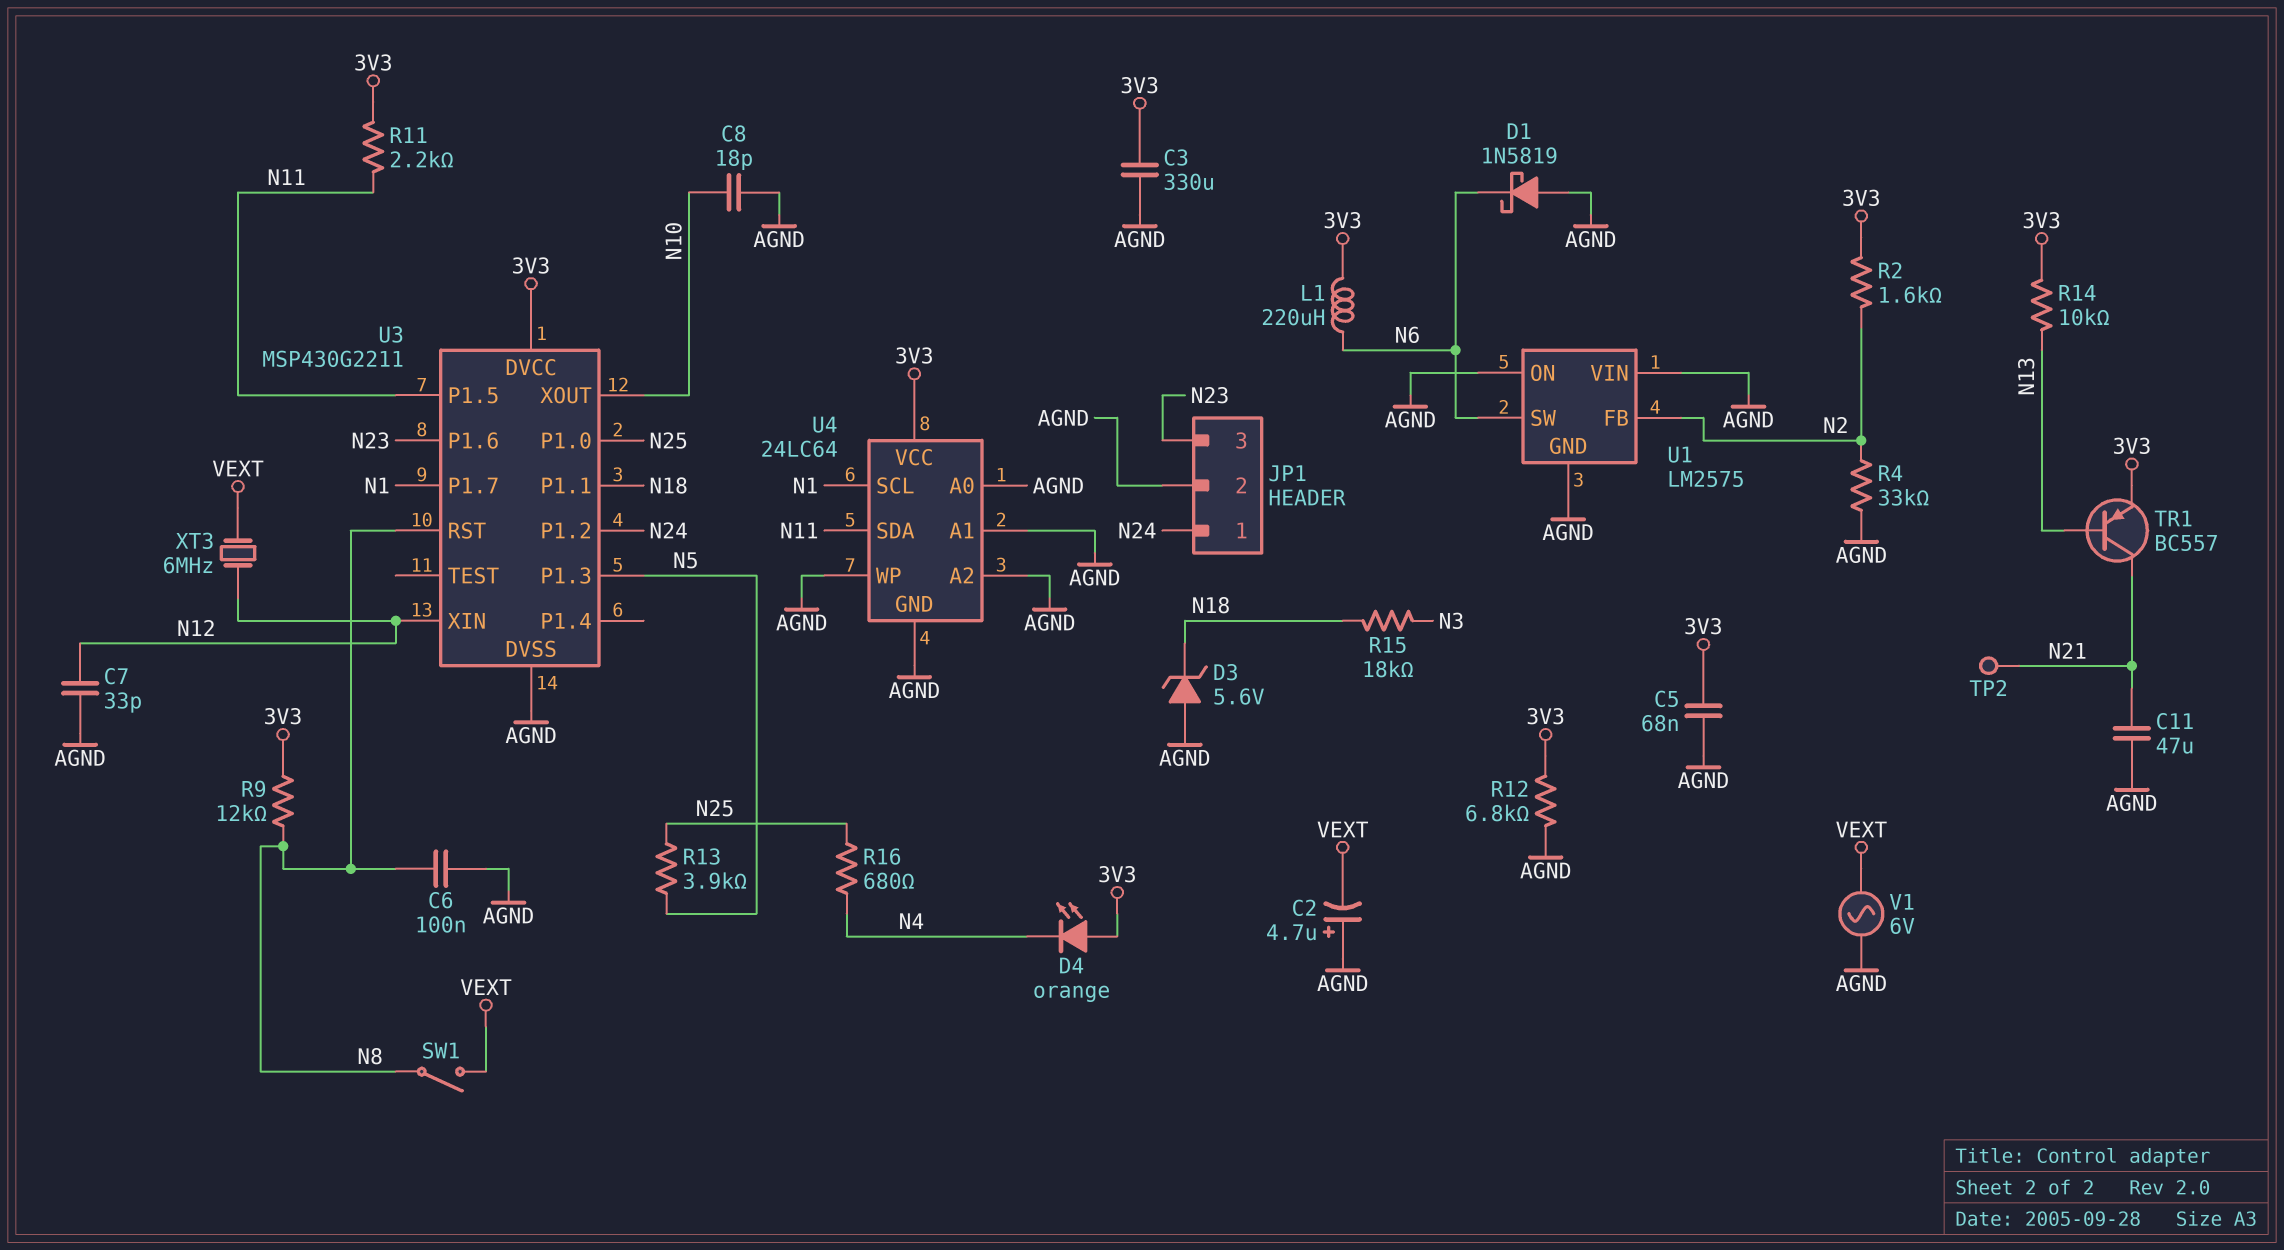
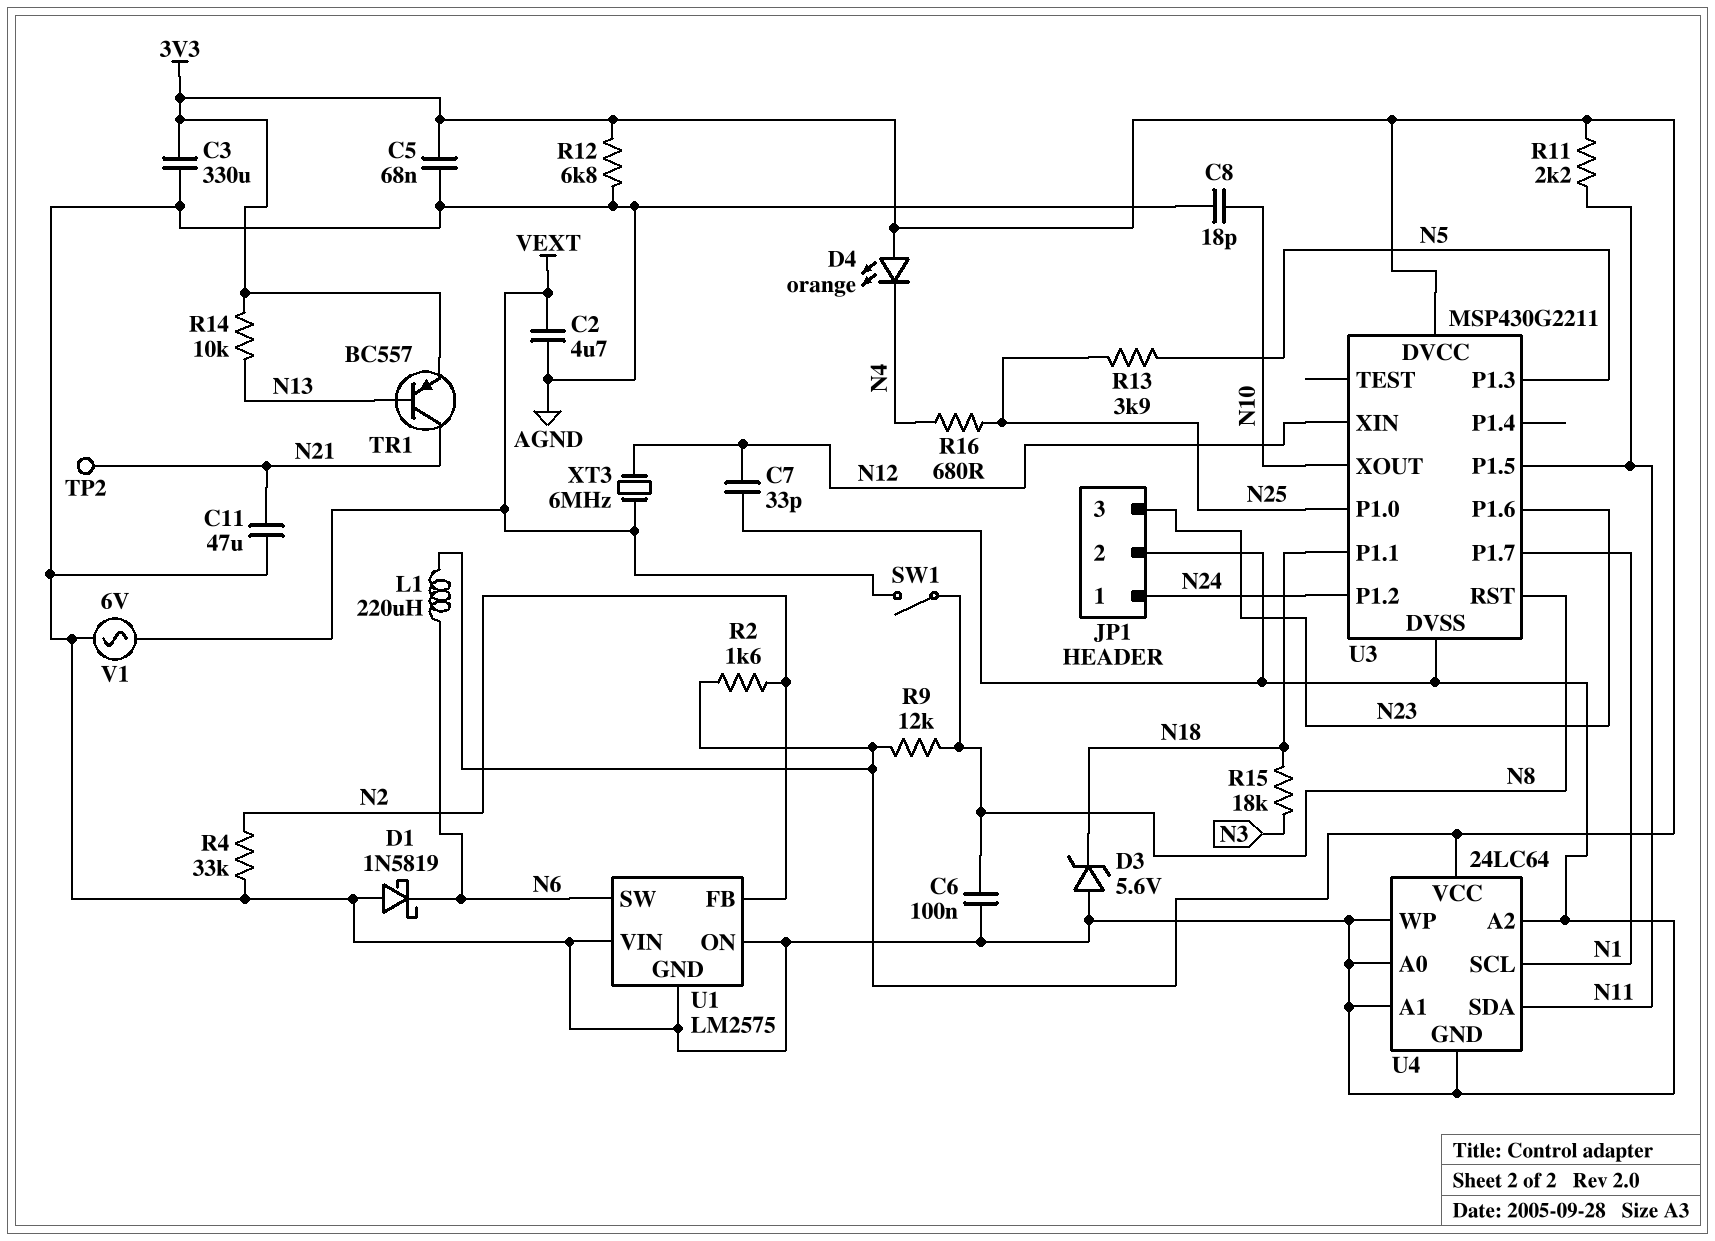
C2: 4.7uF (plus AGND, minus VEXT) -> 4.7uF (AGND, VEXT)

